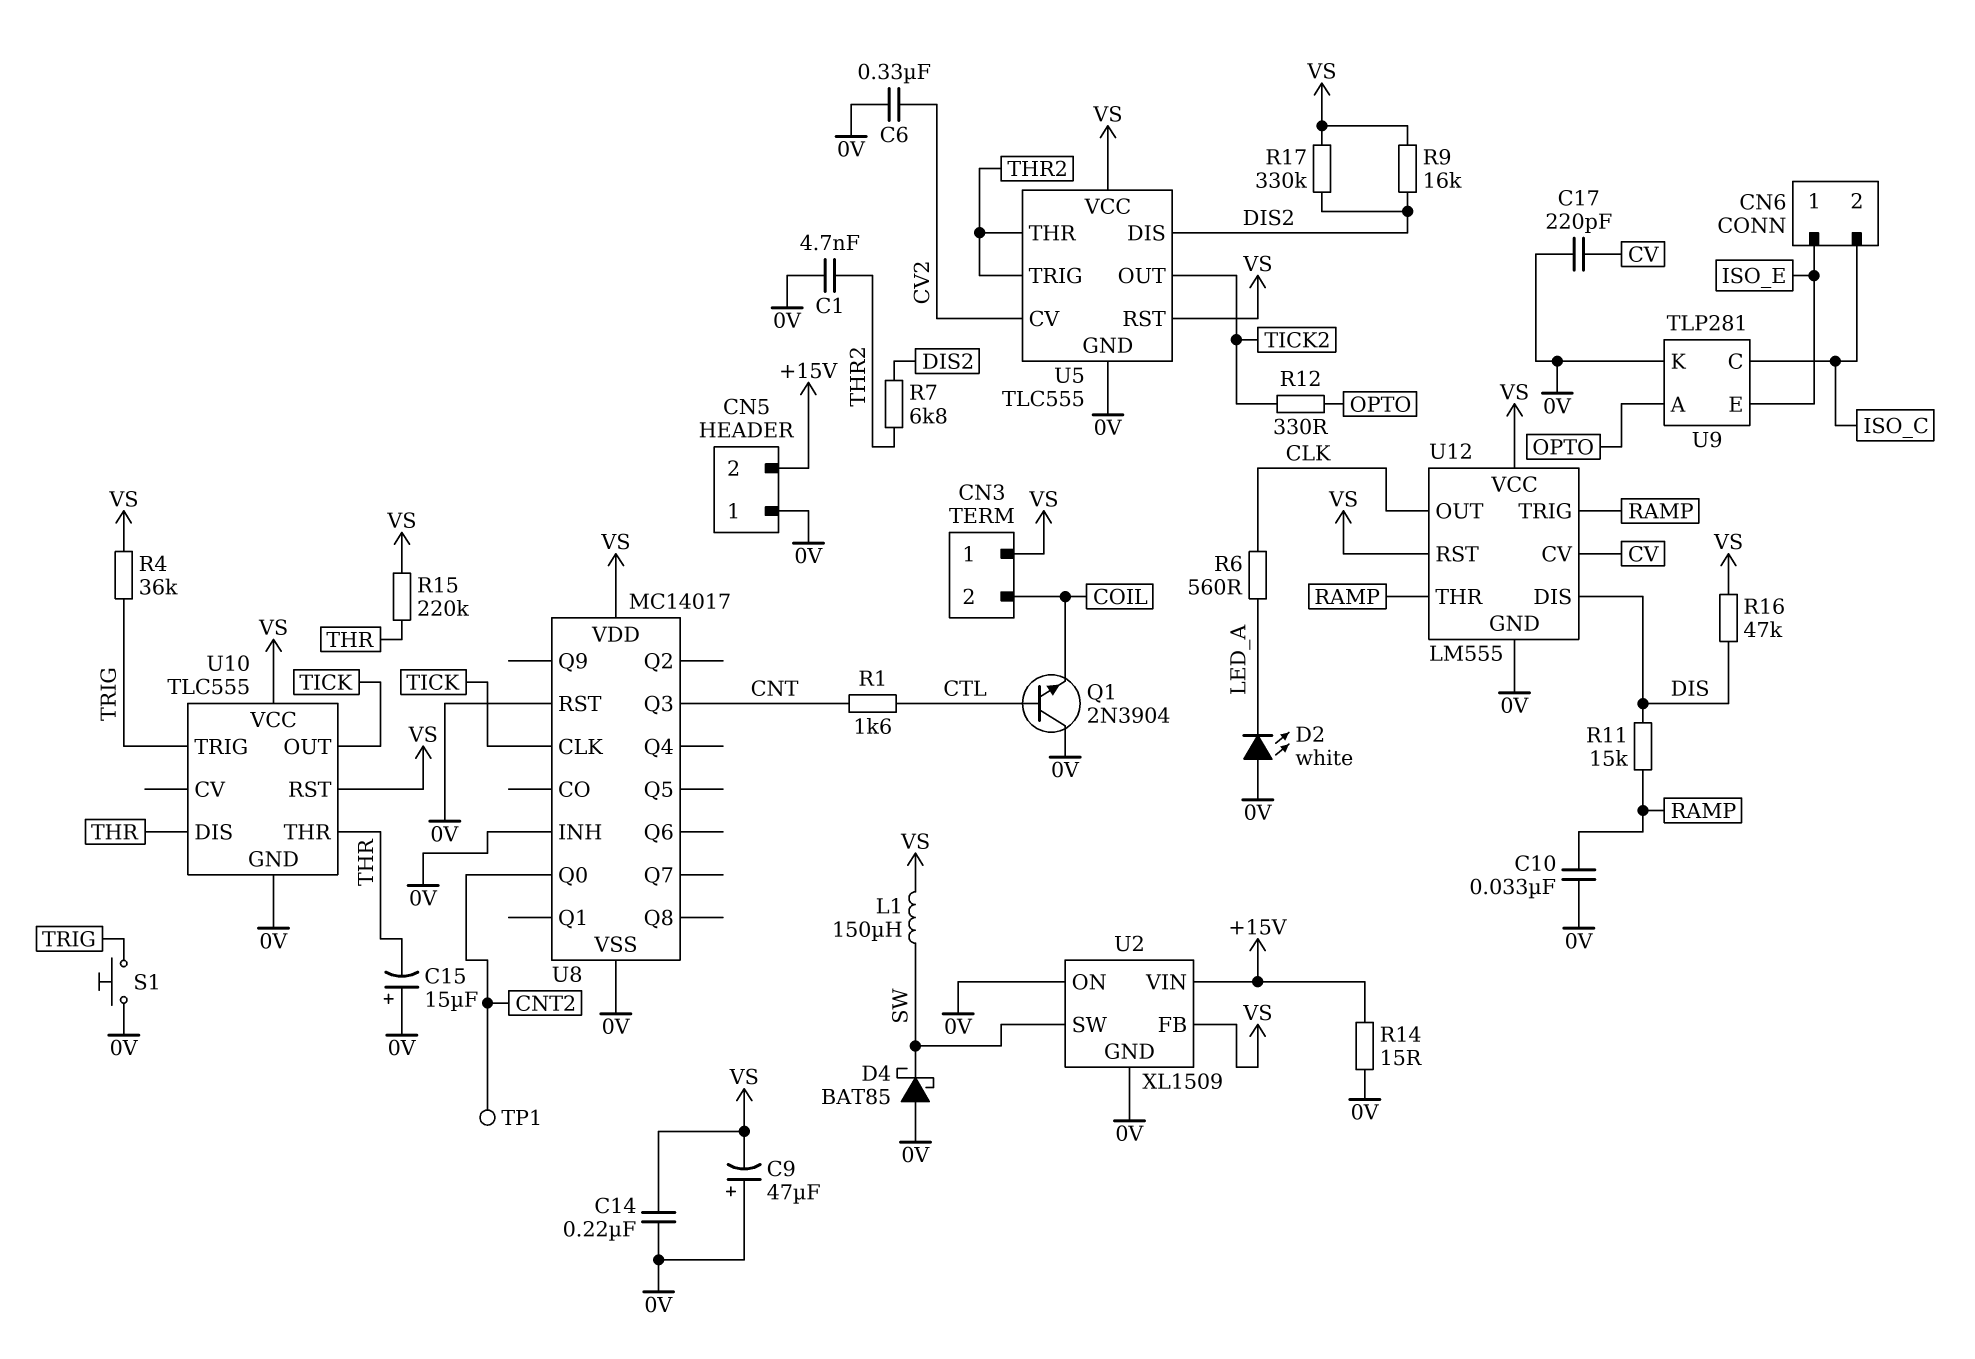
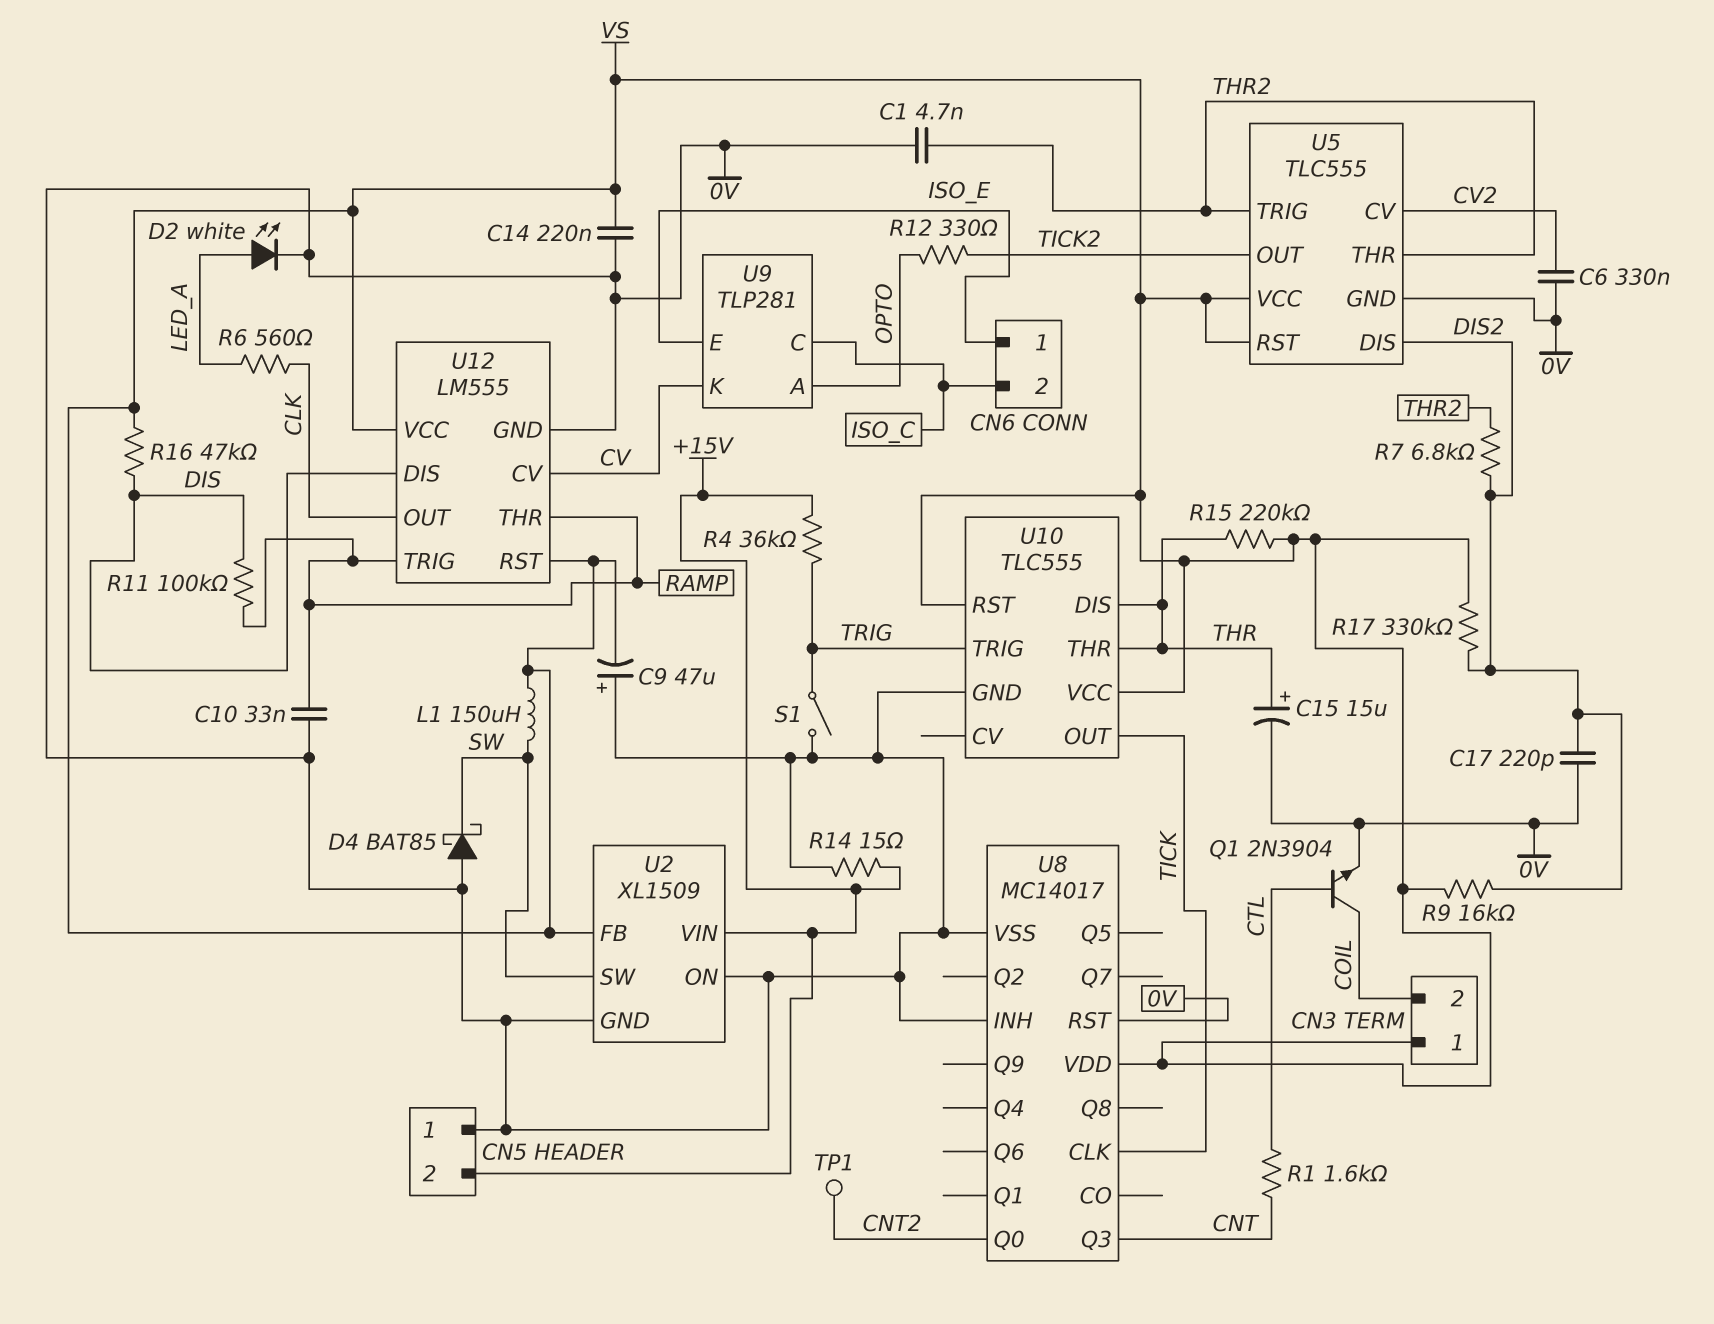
C15: 15uF (plus 0V, minus THR) -> 15uF (plus THR, minus 0V)
C17: 220pF (0V, CV) -> 220pF (0V, DIS2)
D2: LED white (A 0V, K LED_A) -> LED white (A LED_A, K 0V)
Q1: NPN 2N3904 (B CTL, C 0V, E COIL) -> NPN 2N3904 (B CTL, C COIL, E 0V)
R4: 36k (TRIG, VS) -> 36k (+15V, TRIG)
R11: 15k (DIS, RAMP) -> 100k (DIS, RAMP)
S1: button (0V, TRIG) -> switch (0V, TRIG)
U9 pin K: 0V -> CV

